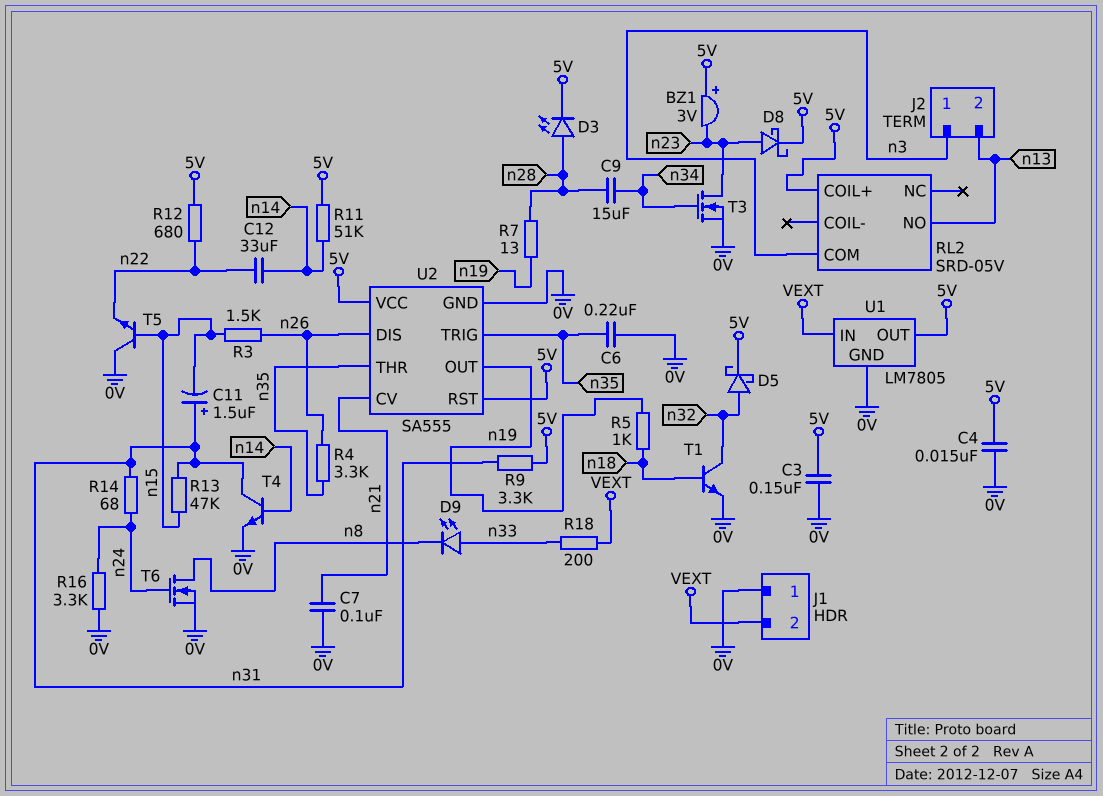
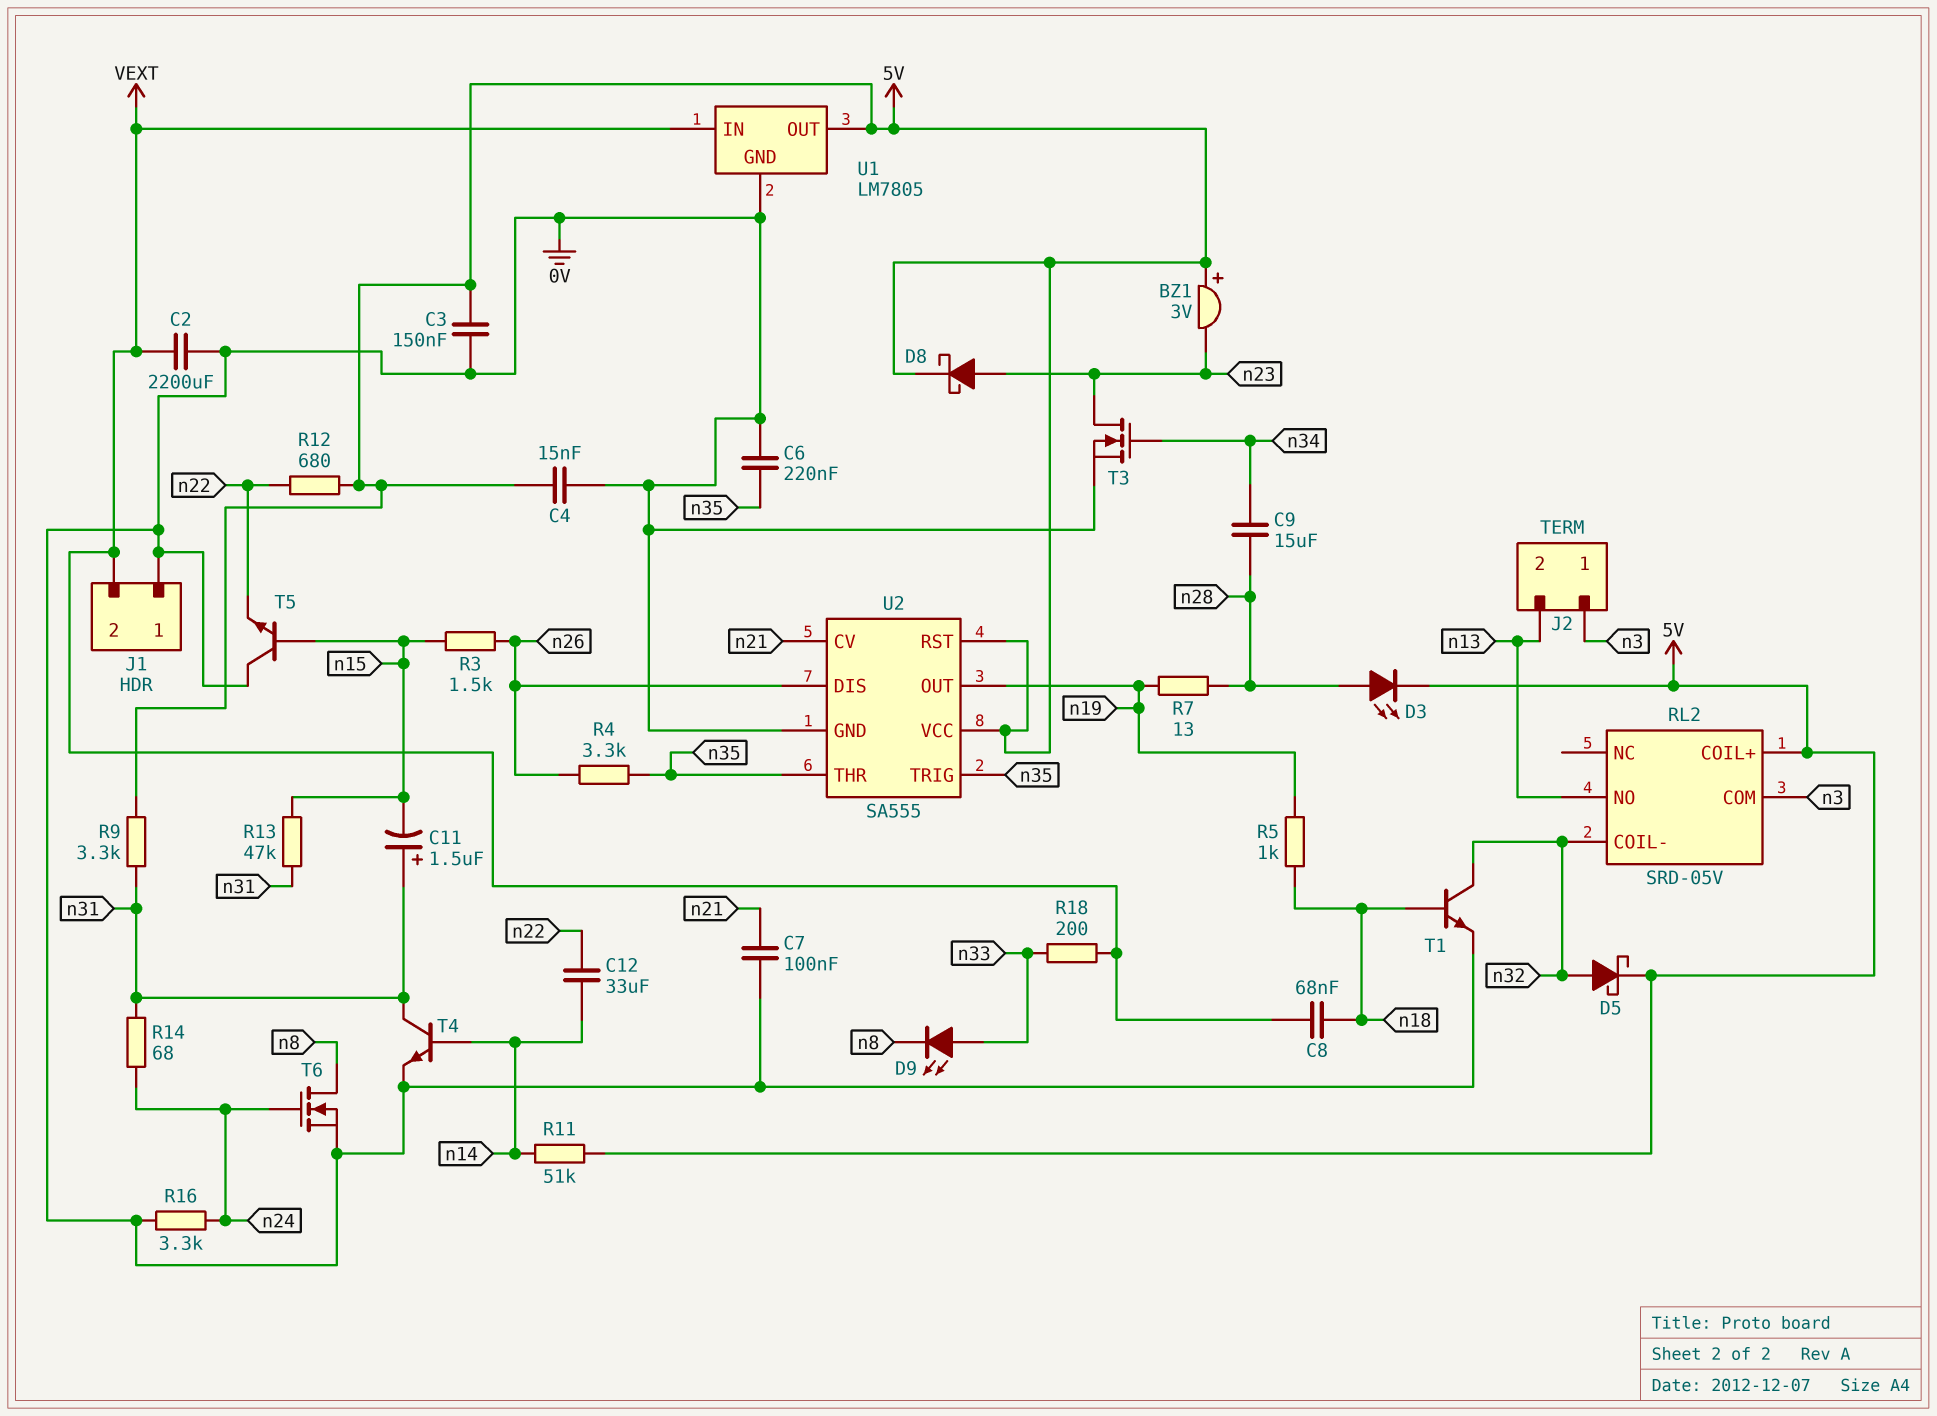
C2: none -> 2200uF (0V, VEXT)
C8: none -> 68nF (VEXT, n18)
RL2 pin COIL-: none -> n32

